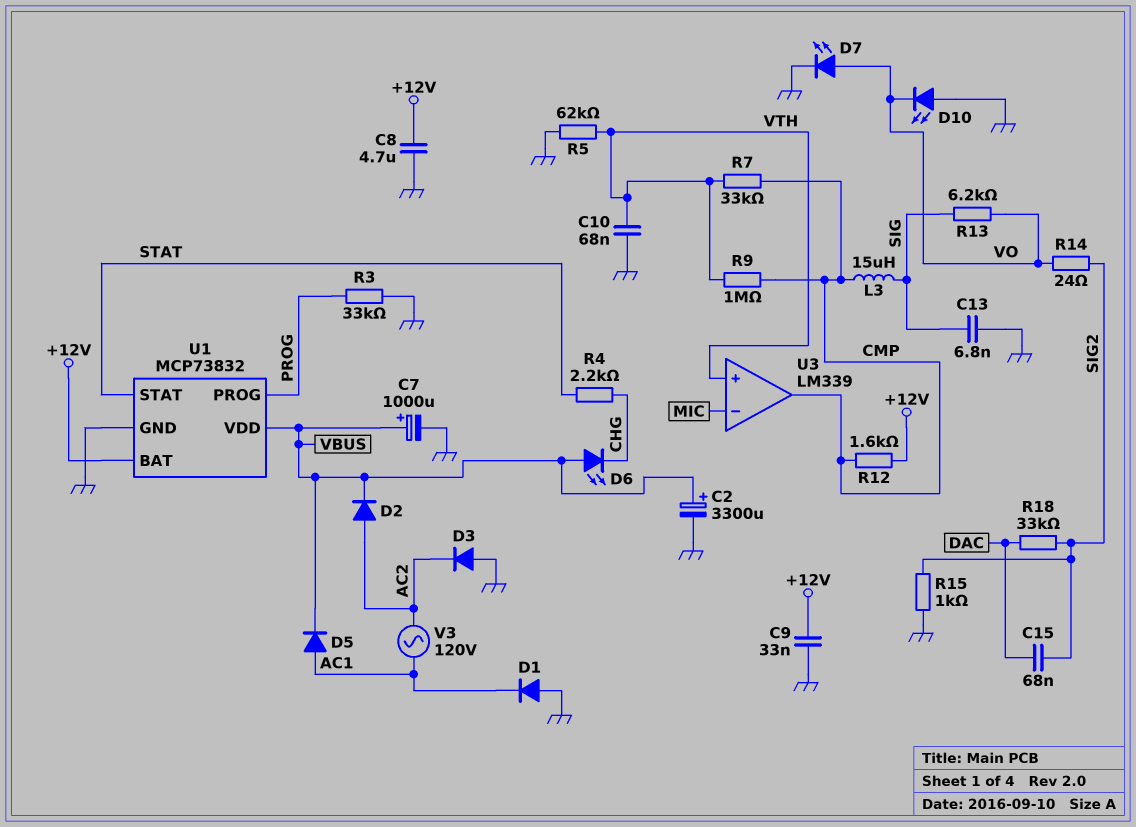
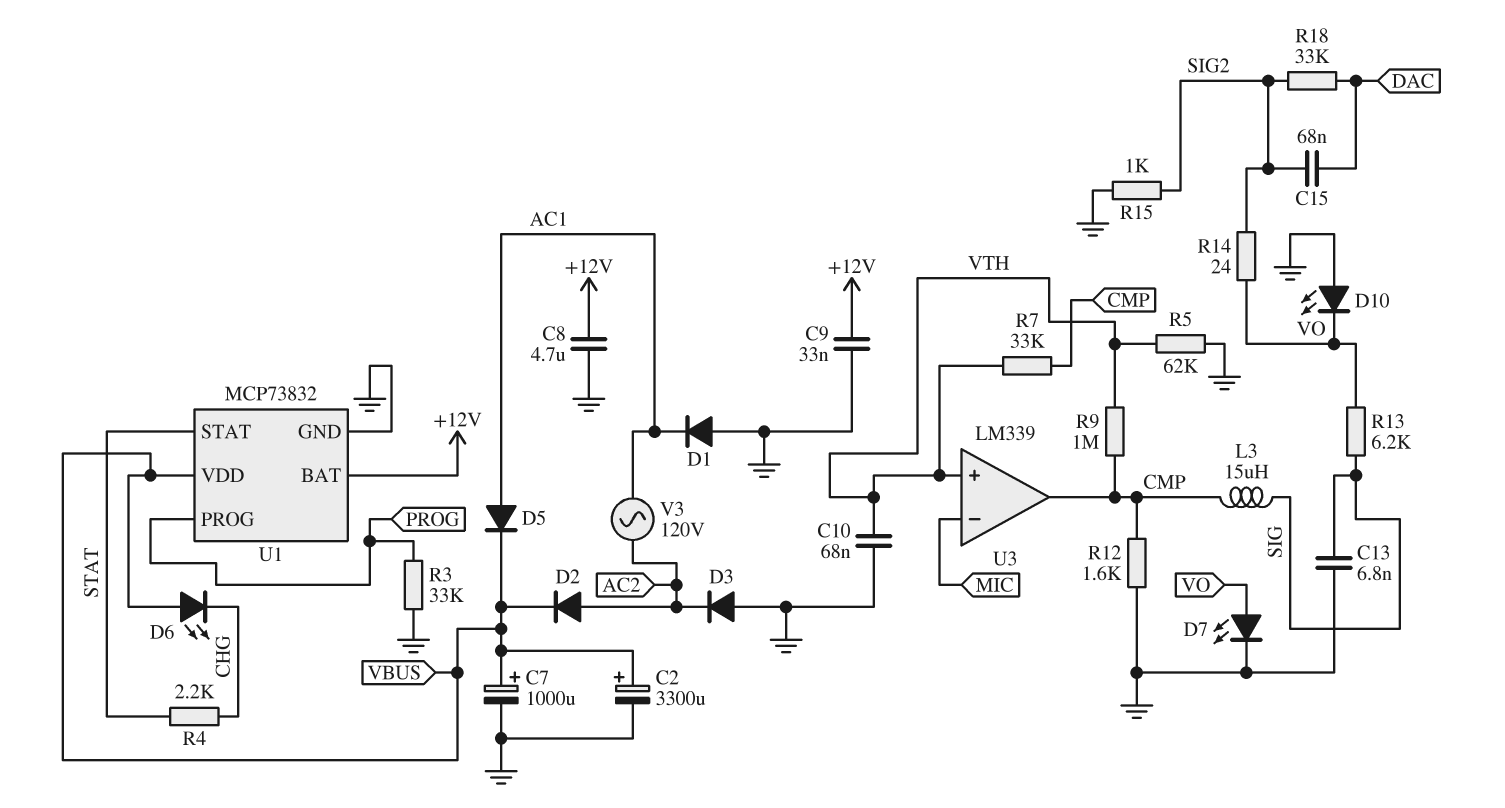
R12: 1.6k (+12V, CMP) -> 1.6k (CMP, GND)

